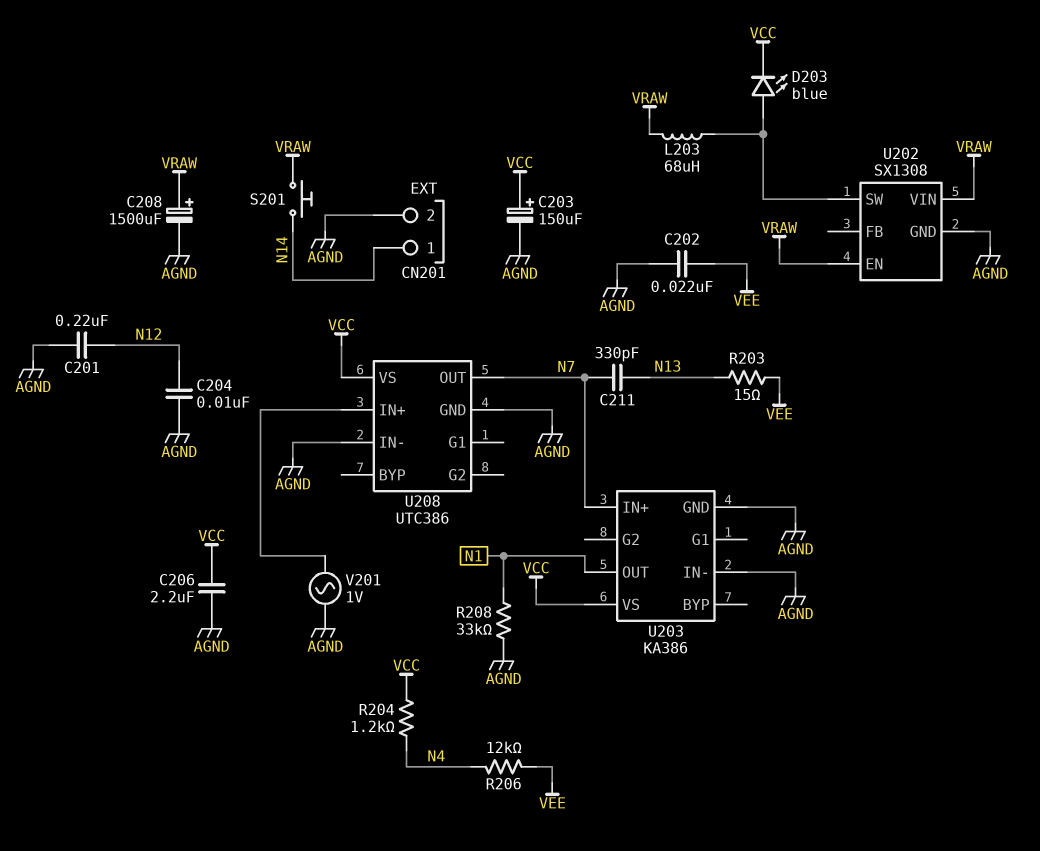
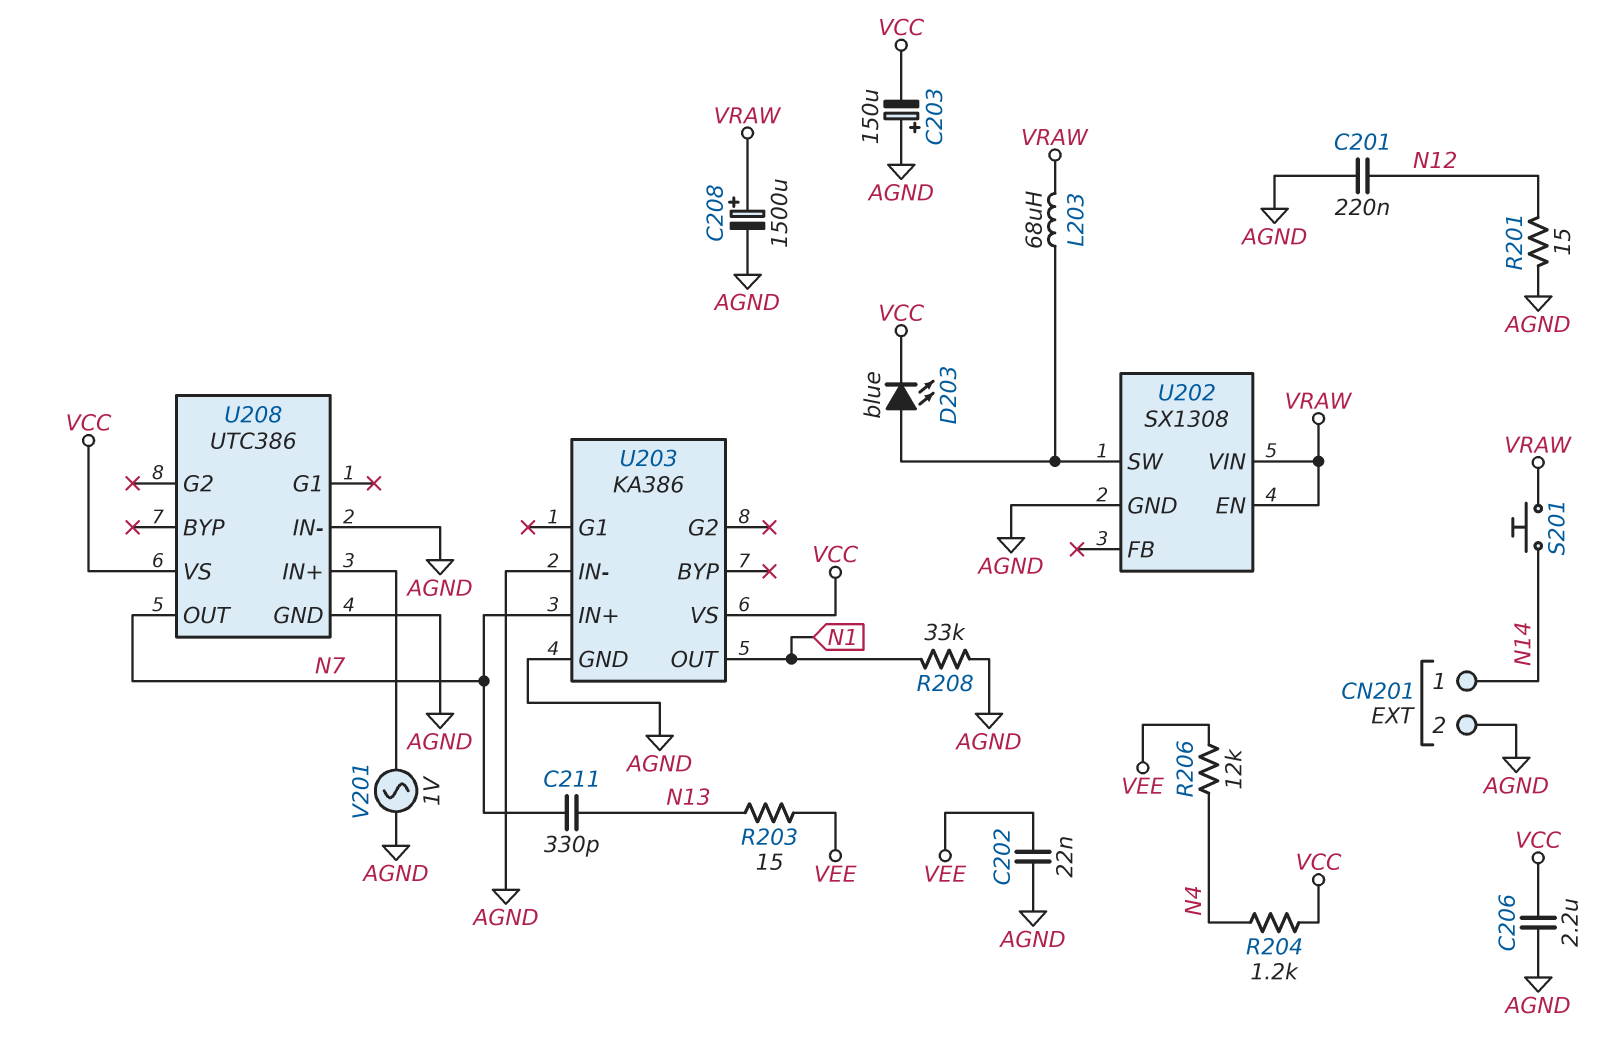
C203: 150uF (plus VCC, minus AGND) -> 150uF (plus AGND, minus VCC)
C204: 10nF (AGND, N12) -> none
R201: none -> 15 (AGND, N12)

